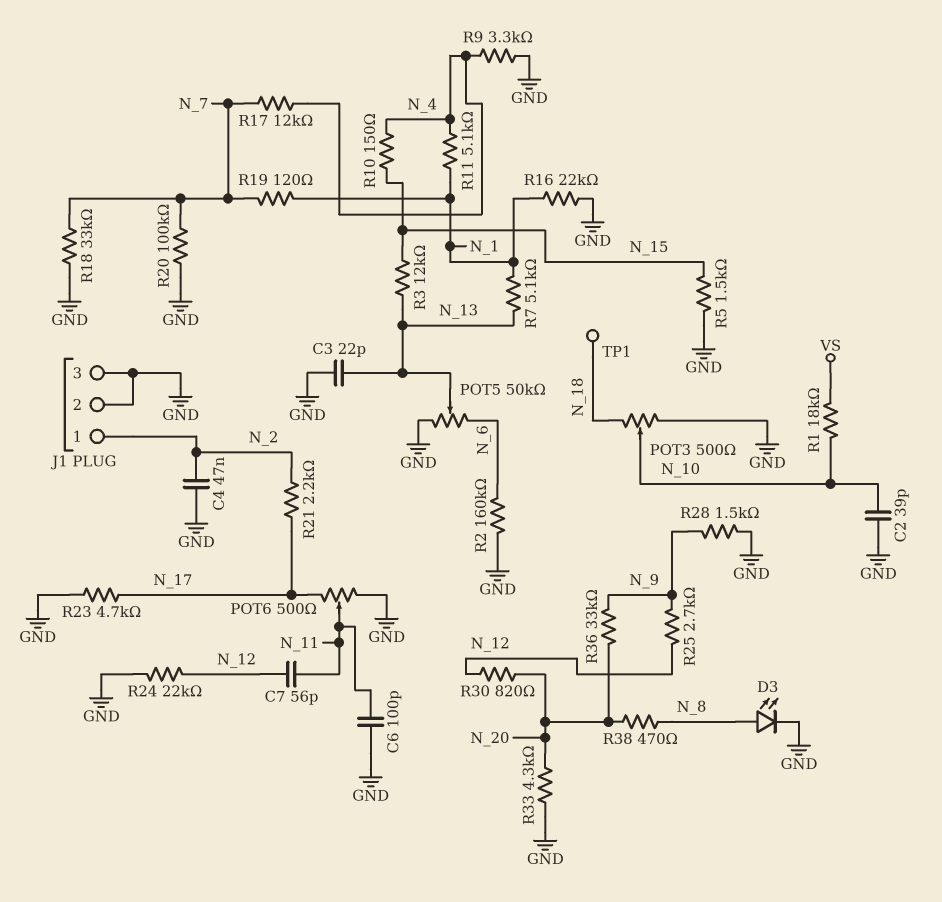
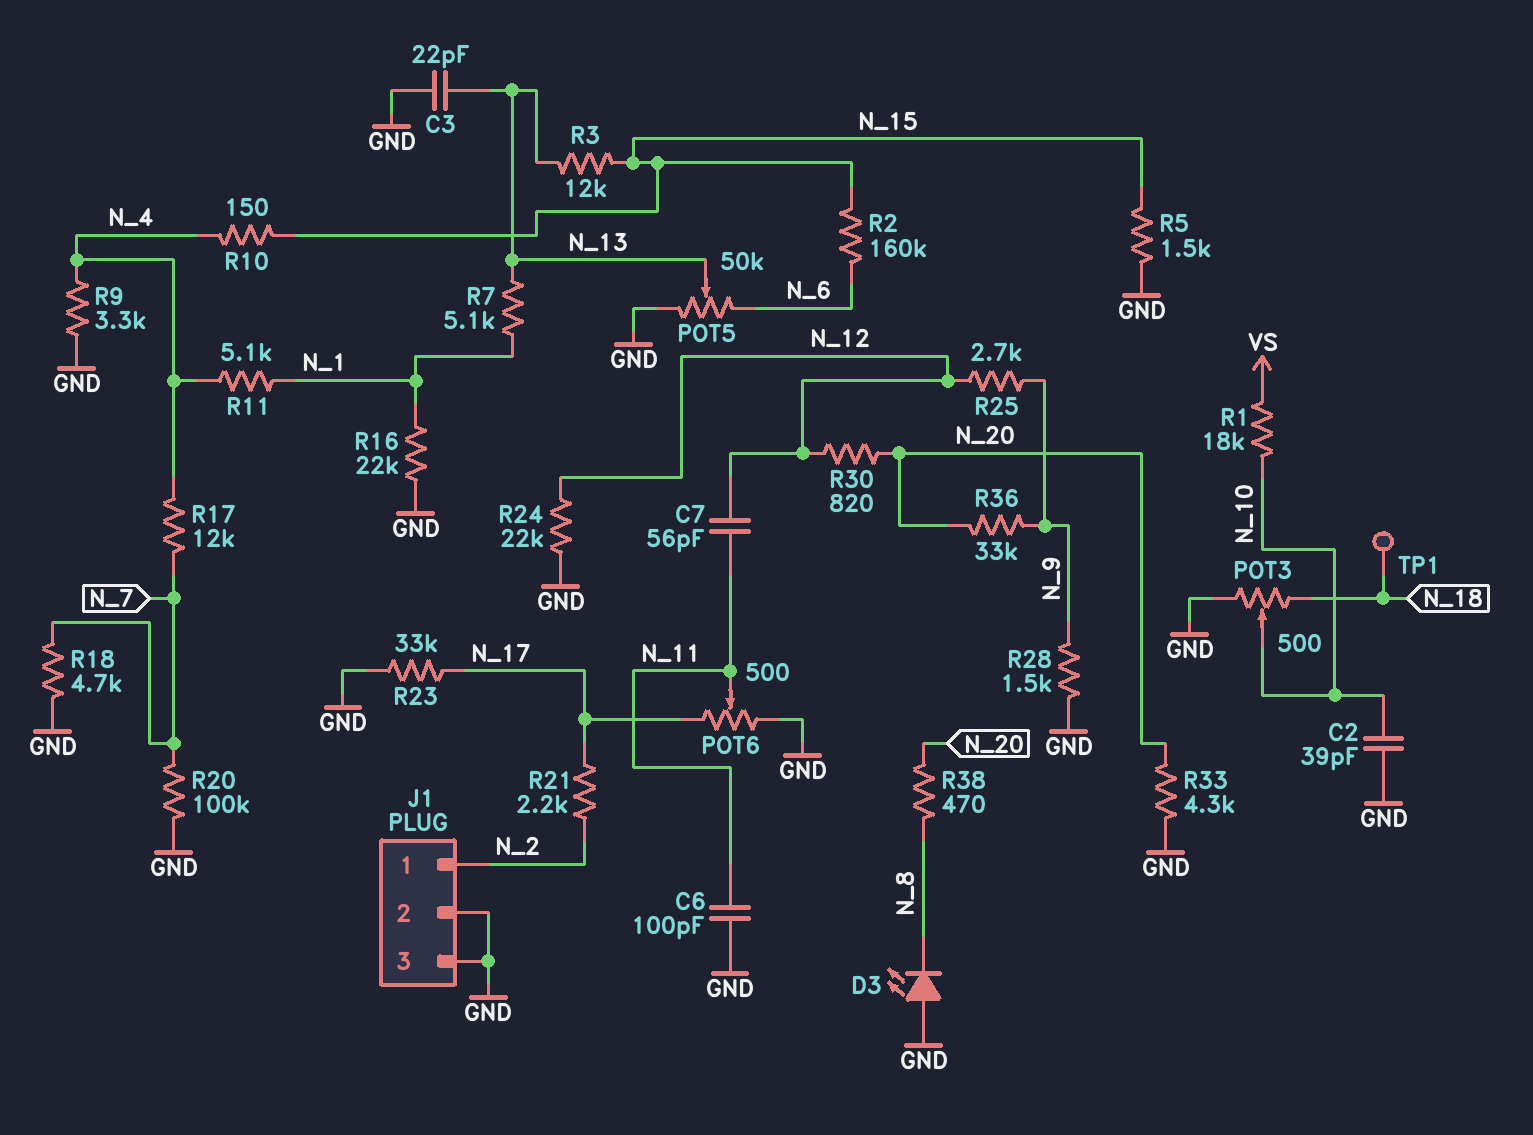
C4: 47nF (GND, N_2) -> none
D3: LED (A N_8, K GND) -> LED (A GND, K N_8)
R2: 160k (GND, N_6) -> 160k (N_6, N_15)
R18: 33k (GND, N_7) -> 4.7k (GND, N_7)
R19: 120 (N_1, N_7) -> none
R23: 4.7k (GND, N_17) -> 33k (GND, N_17)

